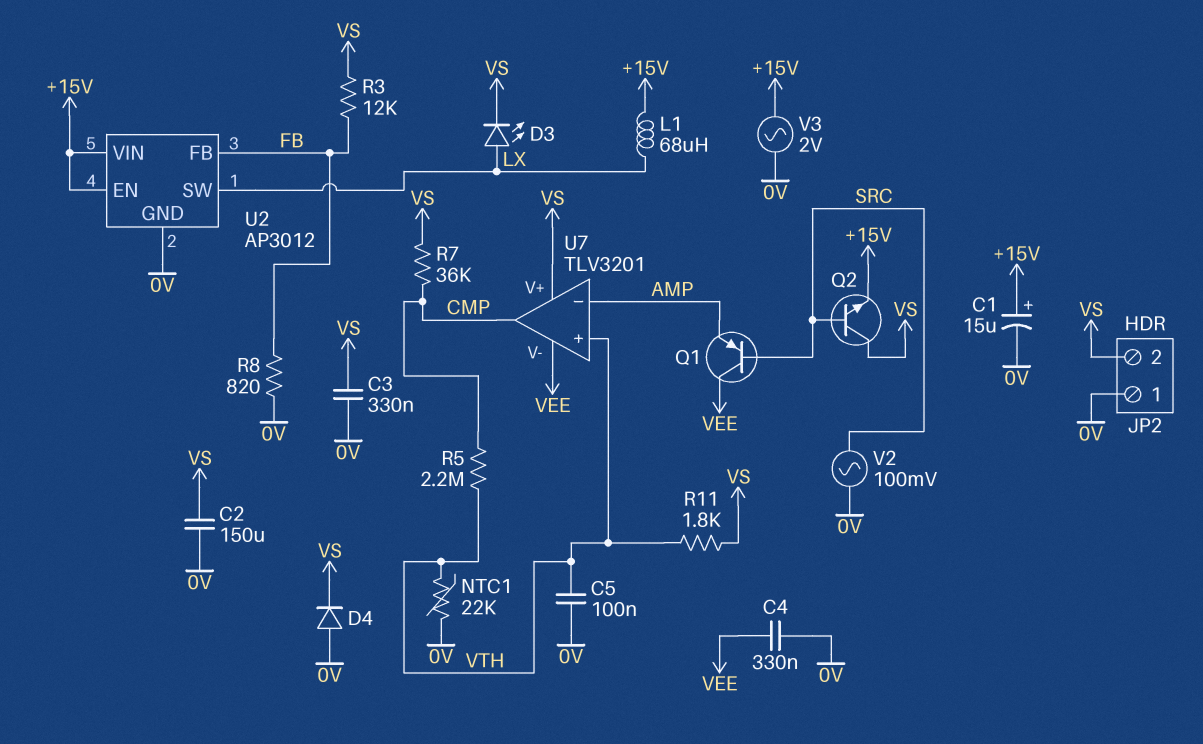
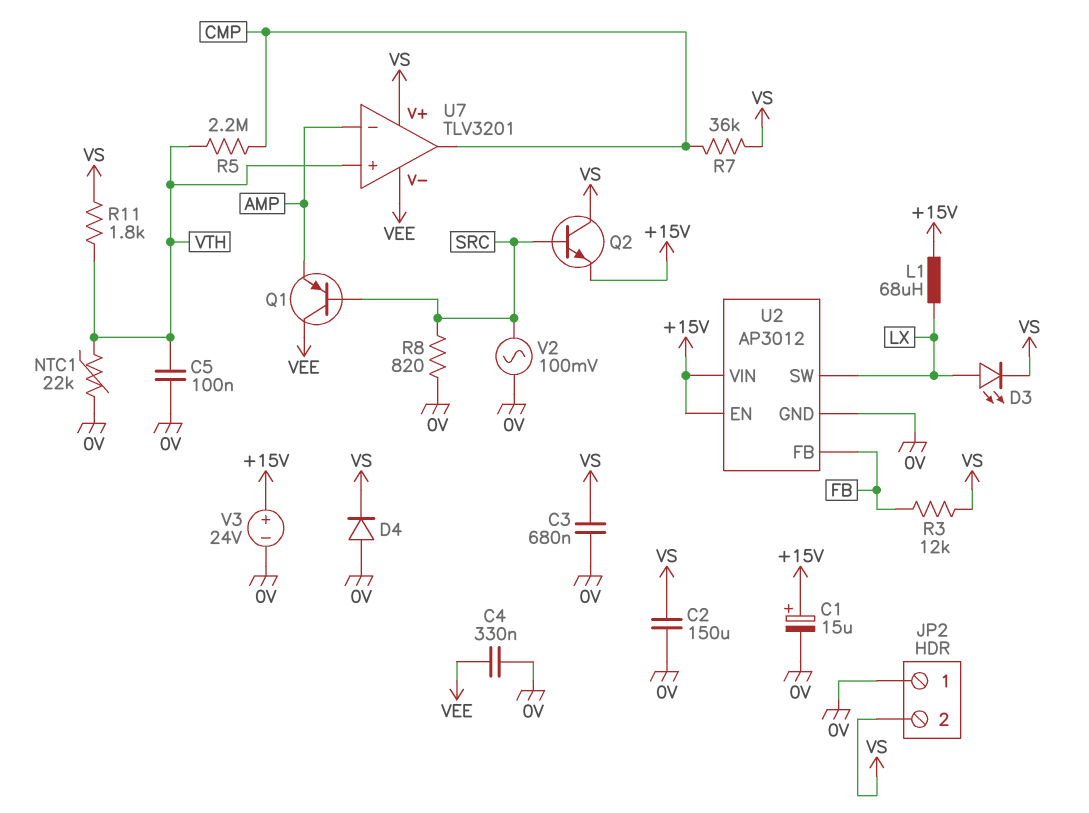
C3: 330nF (0V, VS) -> 680nF (0V, VS)
R8: 820 (0V, FB) -> 820 (0V, SRC)
V3: AC 2V (+15V, 0V) -> 24V (plus +15V, minus 0V)

